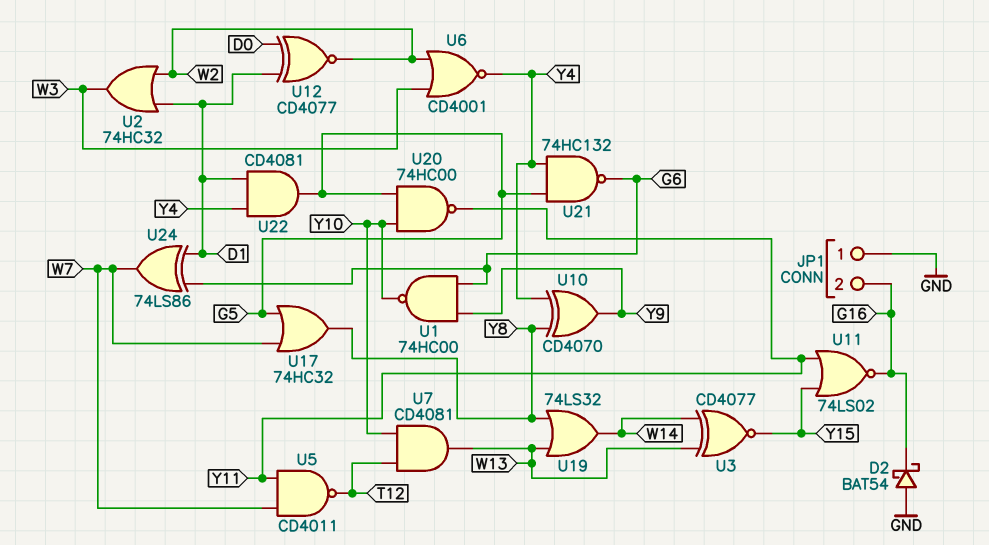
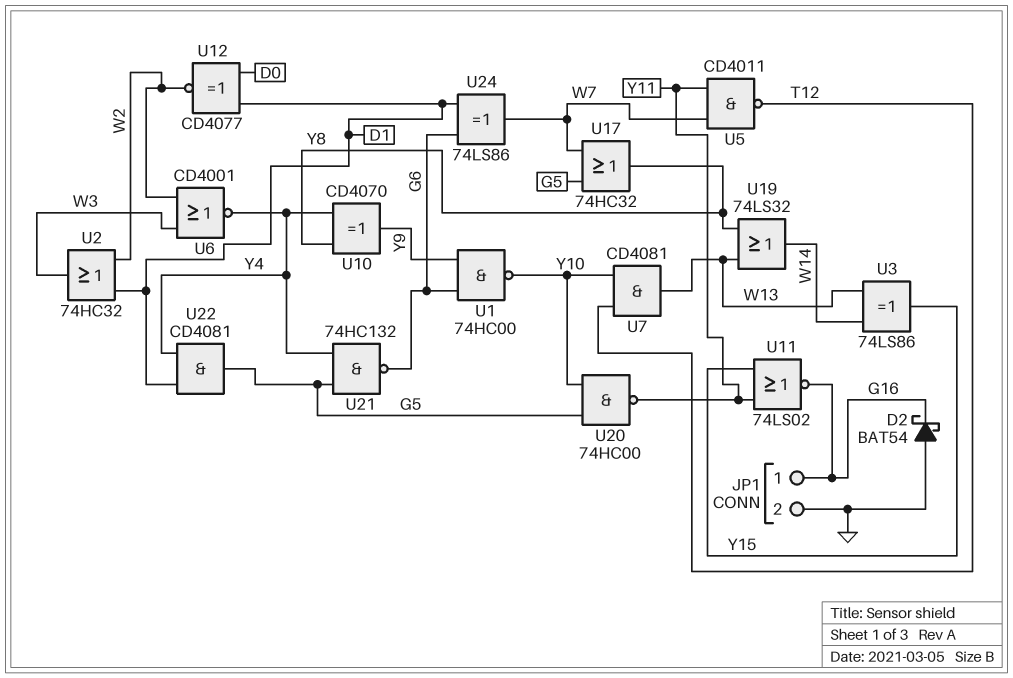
JP1 pin 1: GND -> G16
JP1 pin 2: G16 -> GND
U3: XNOR CD4077 (in W13, in W14, out Y15) -> XOR 74LS86 (in W13, in W14, out Y15)

